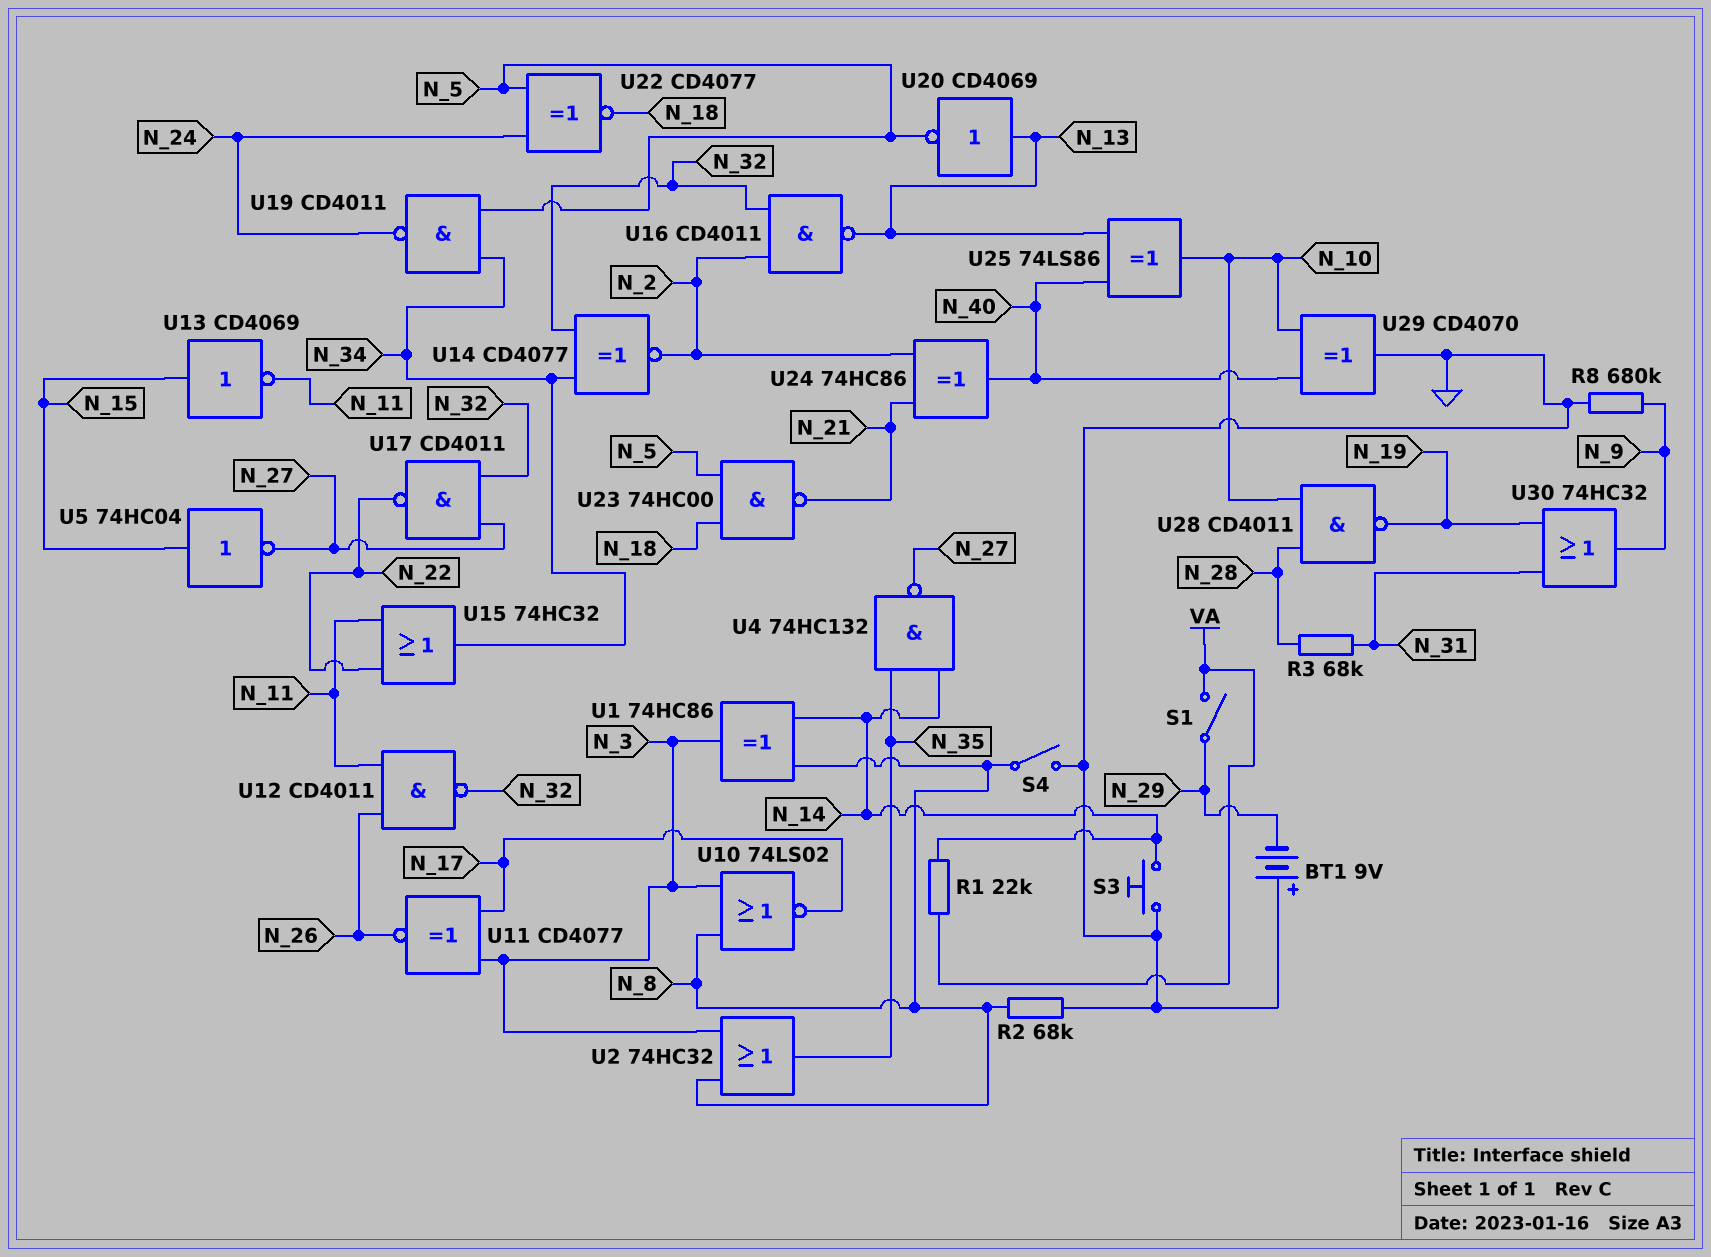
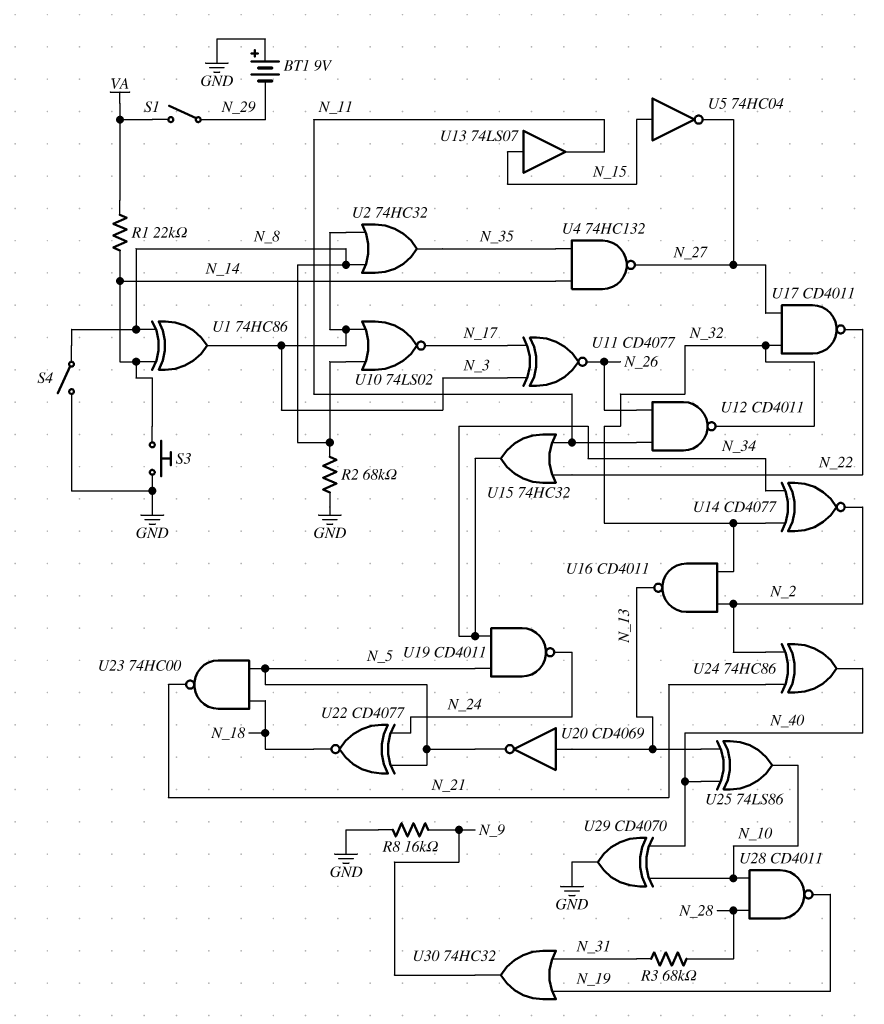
R8: 680k (GND, N_9) -> 16k (GND, N_9)
U13: NOT CD4069 (in N_15, out N_11) -> buffer 74LS07 (in N_15, out N_11)

